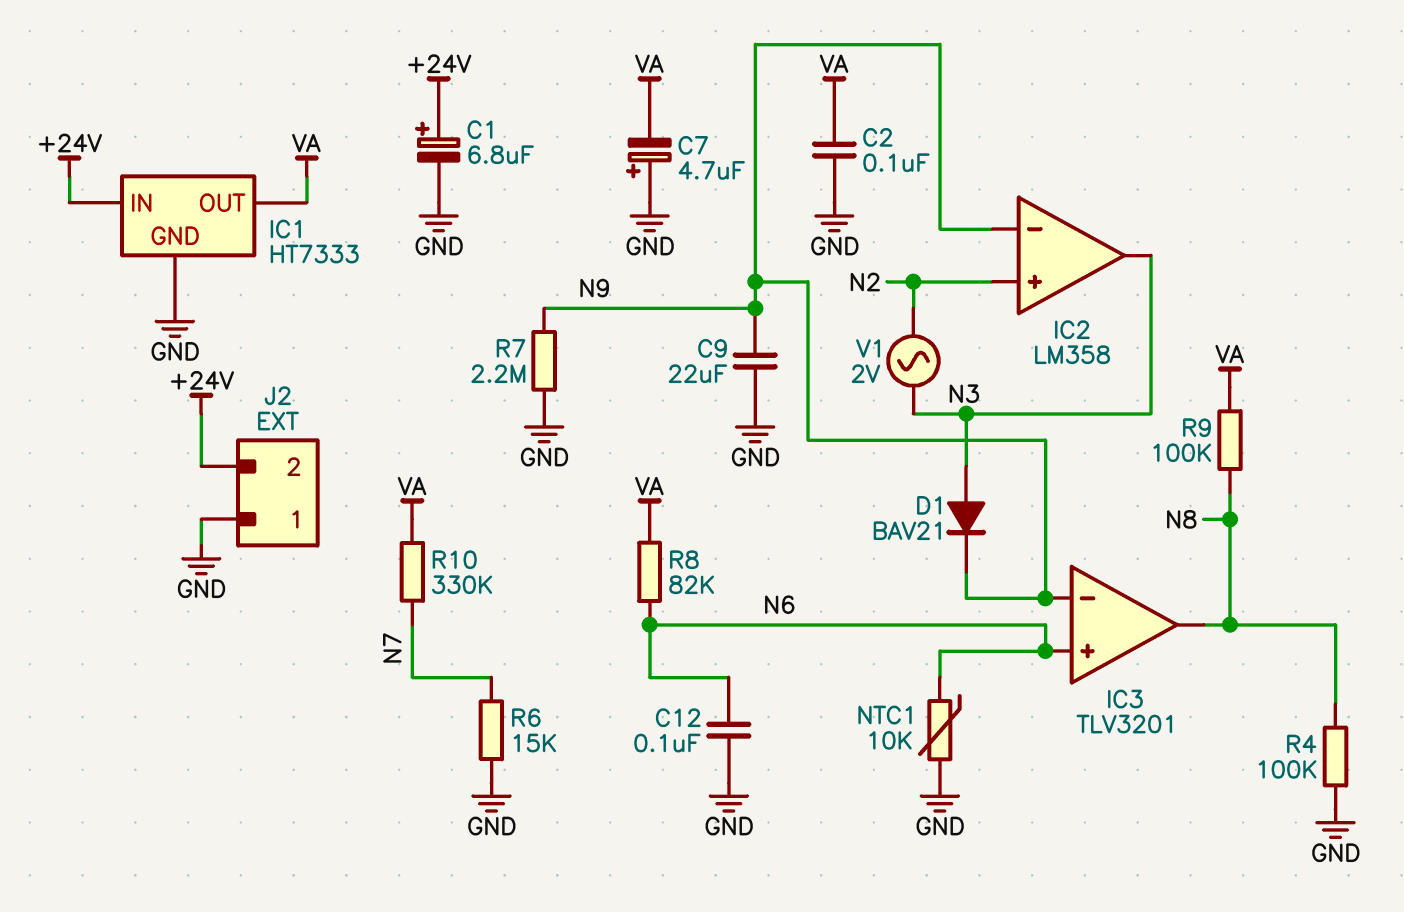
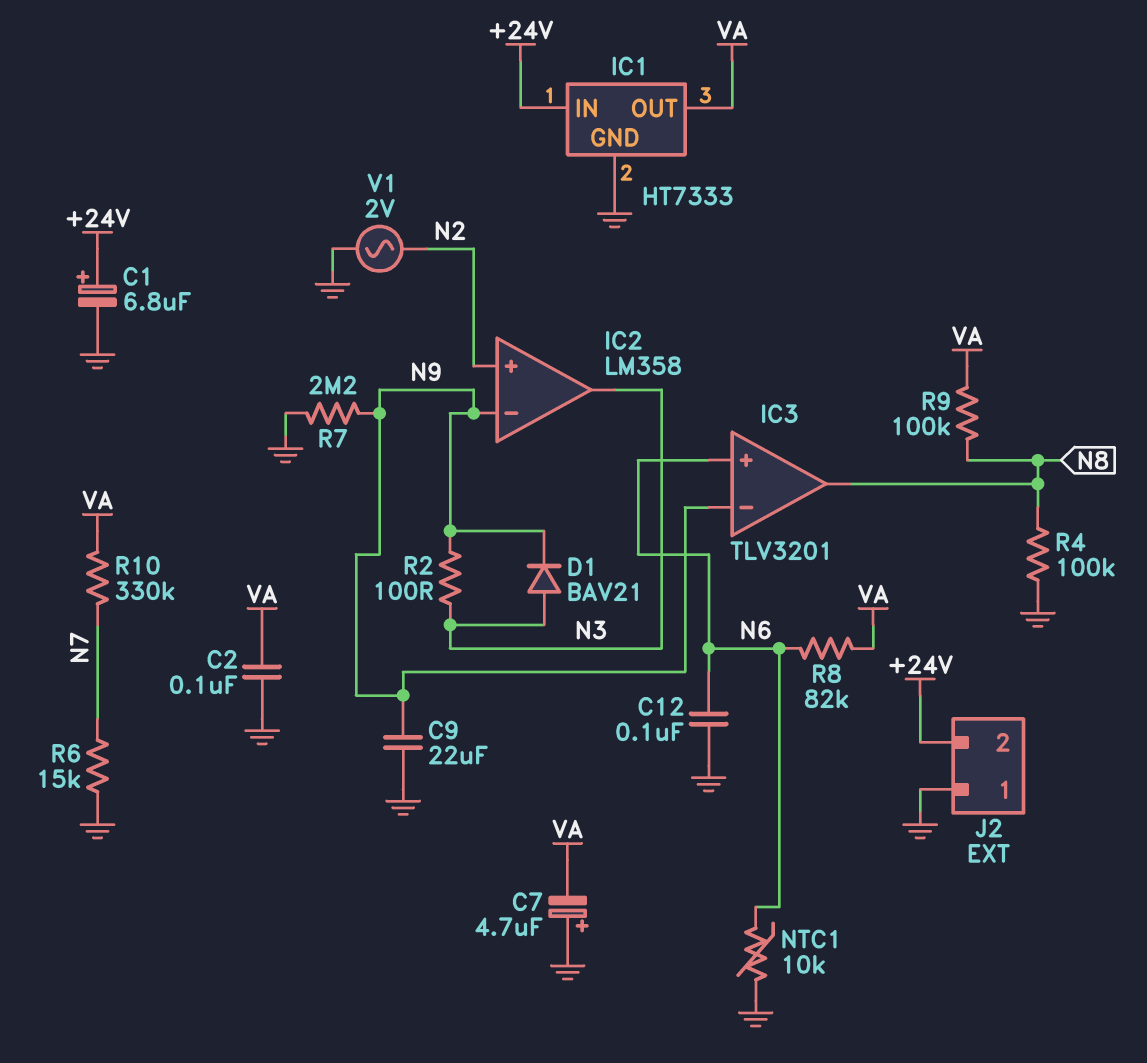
R2: none -> 100 (N3, N9)
V1: AC 2V (N2, N3) -> AC 2V (GND, N2)

